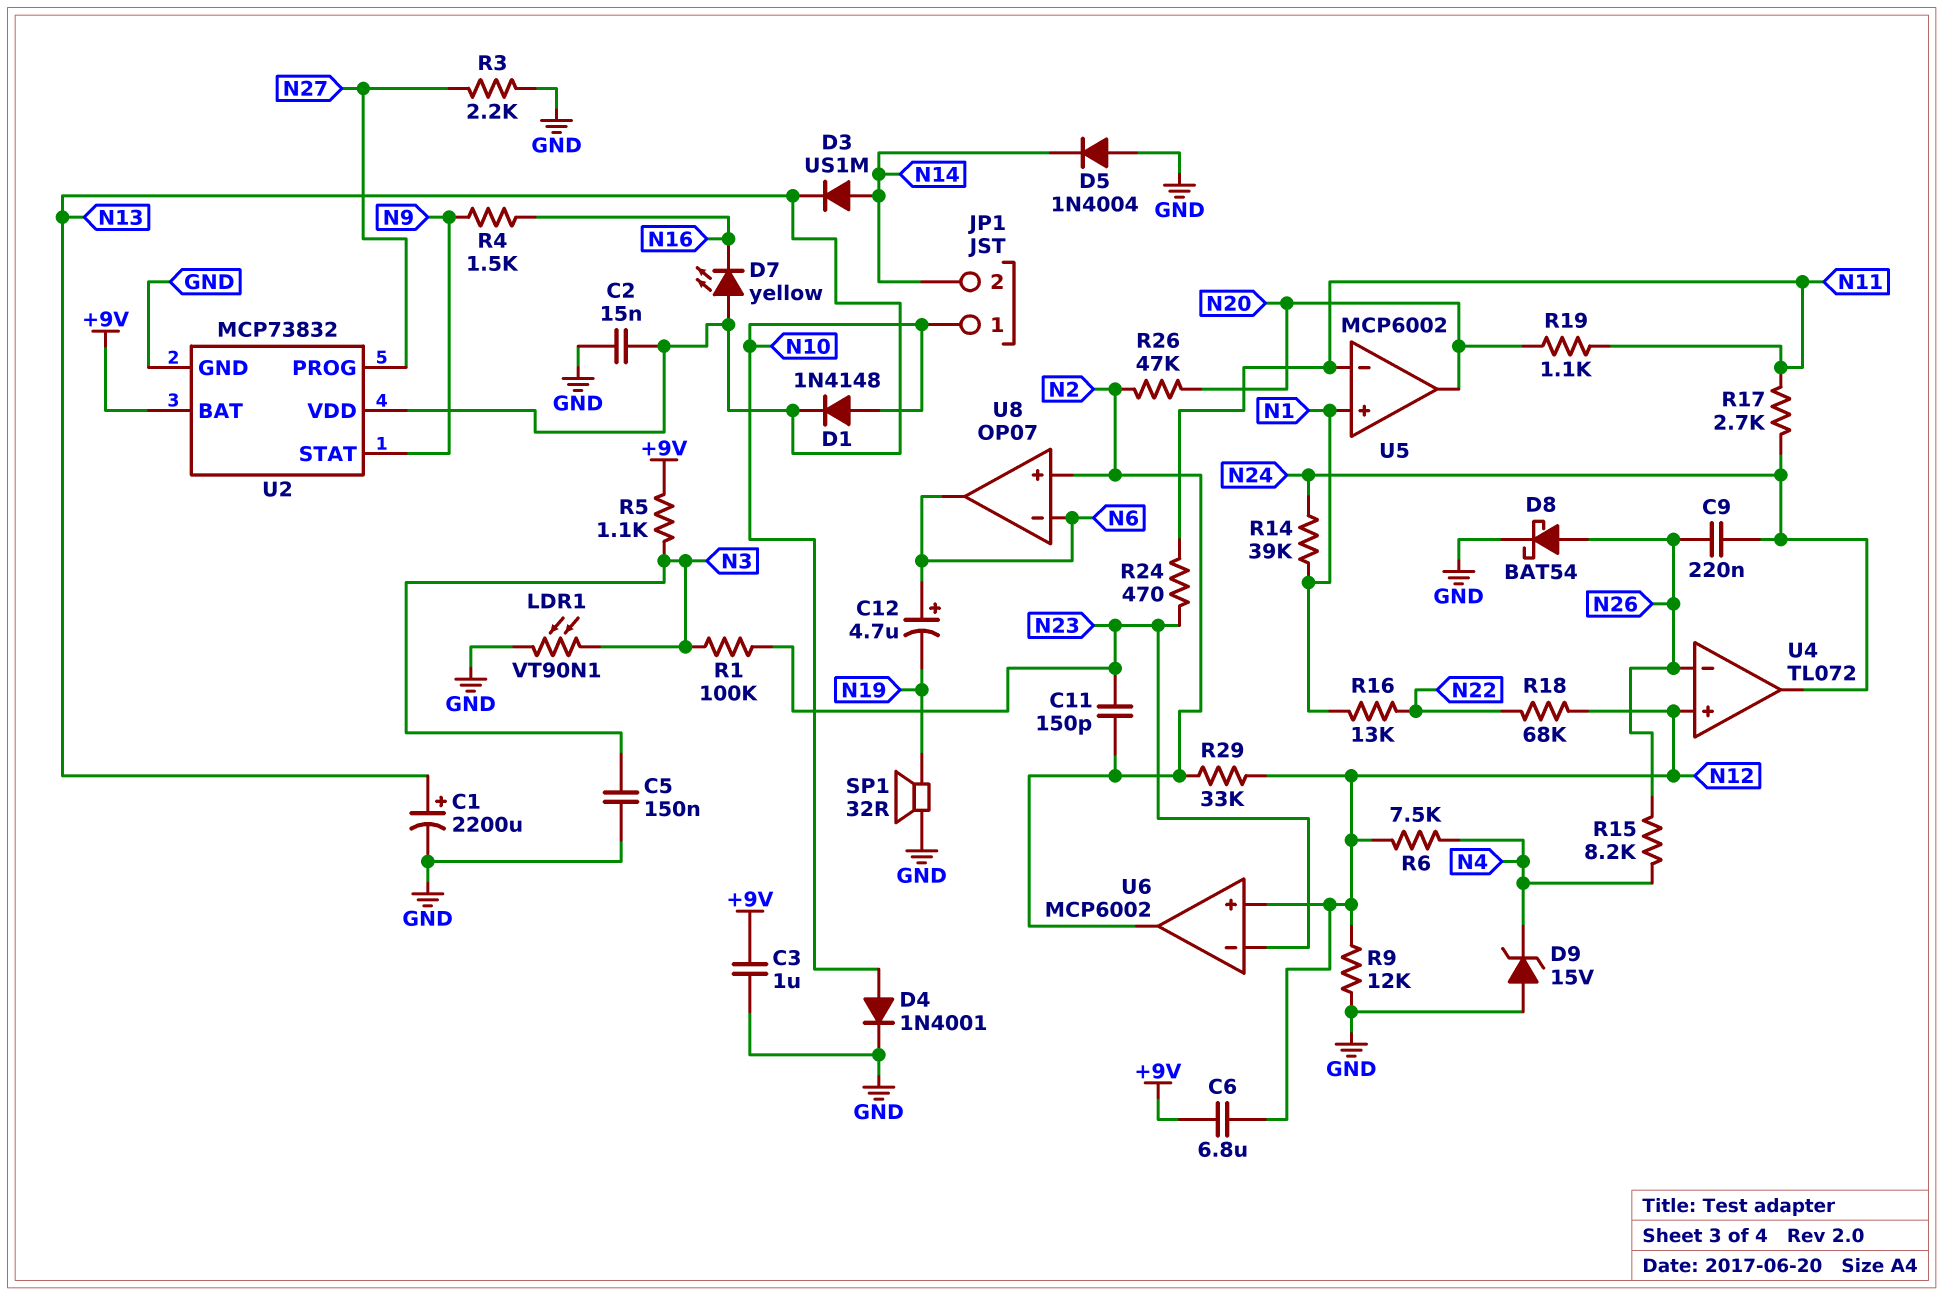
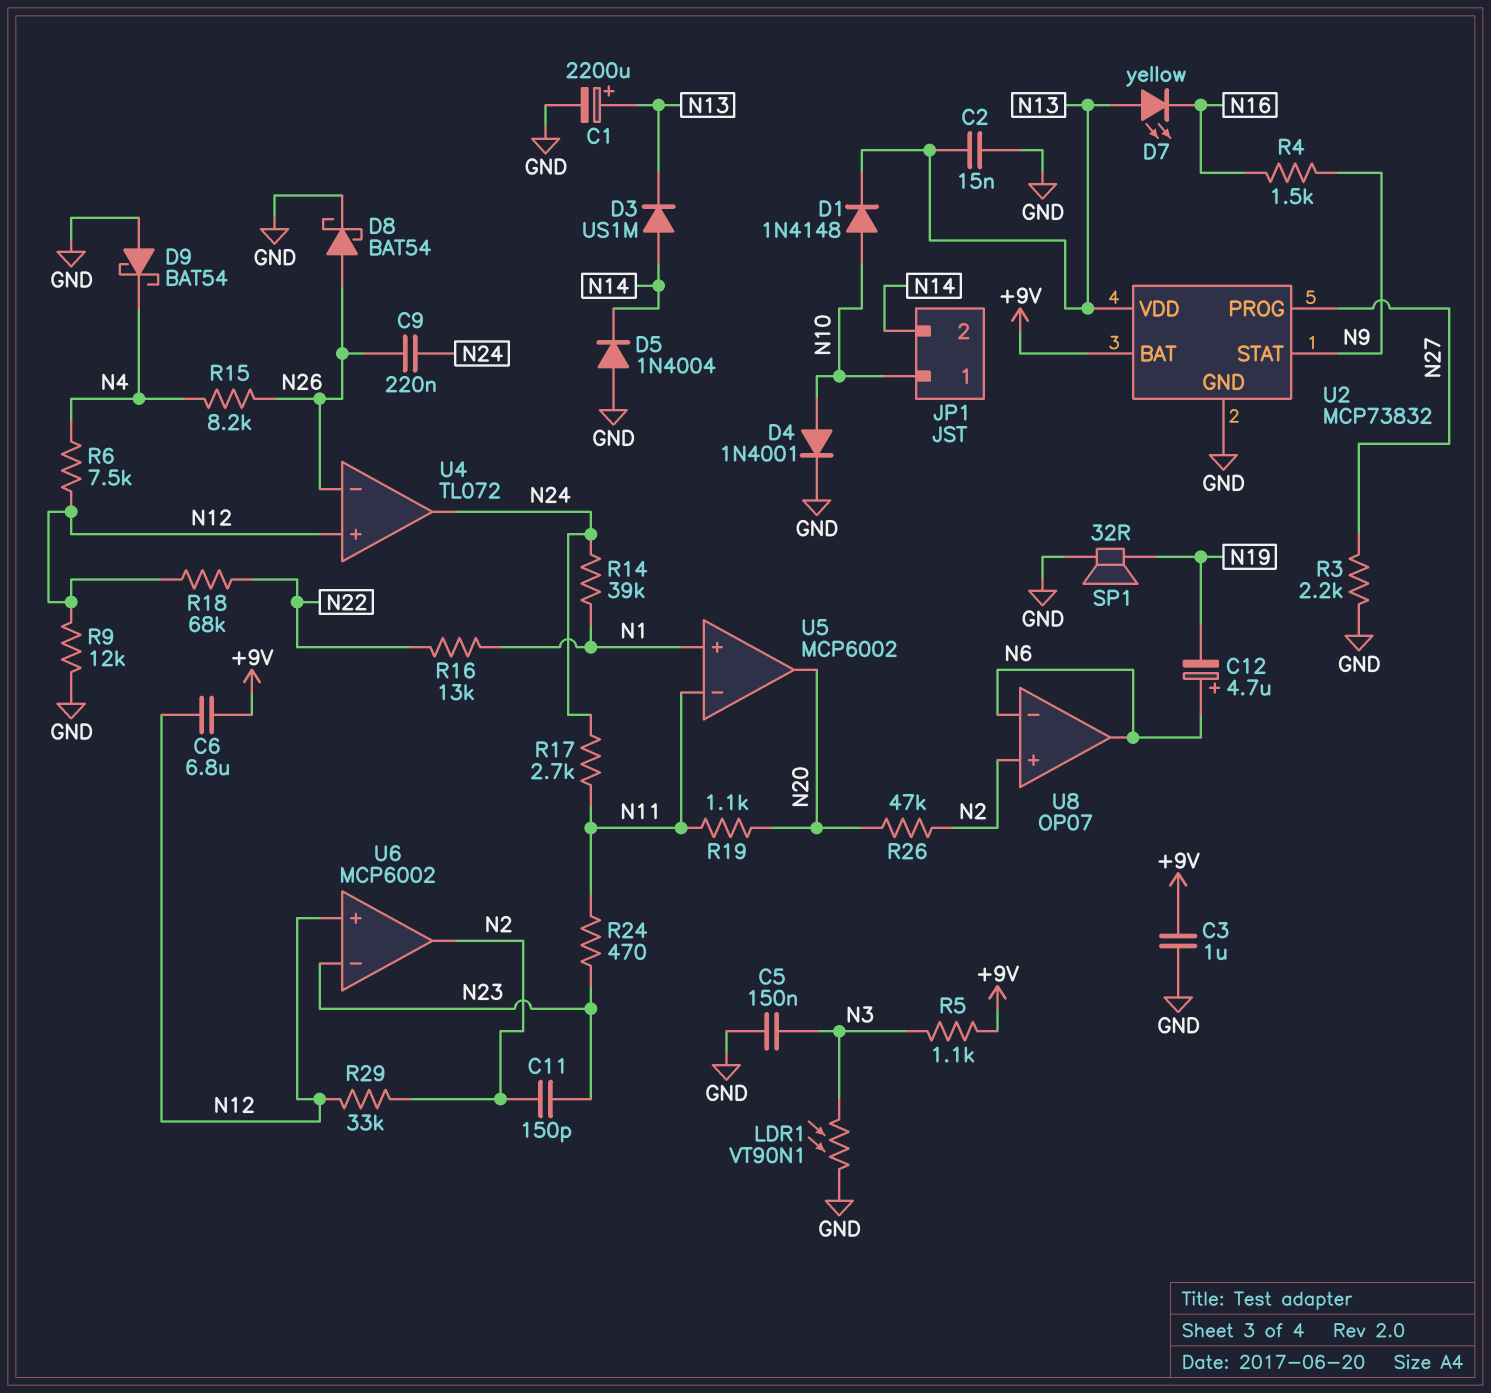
D9: zener 15V (A GND, K N4) -> schottky BAT54 (A GND, K N4)
R1: 100k (N3, N23) -> none

